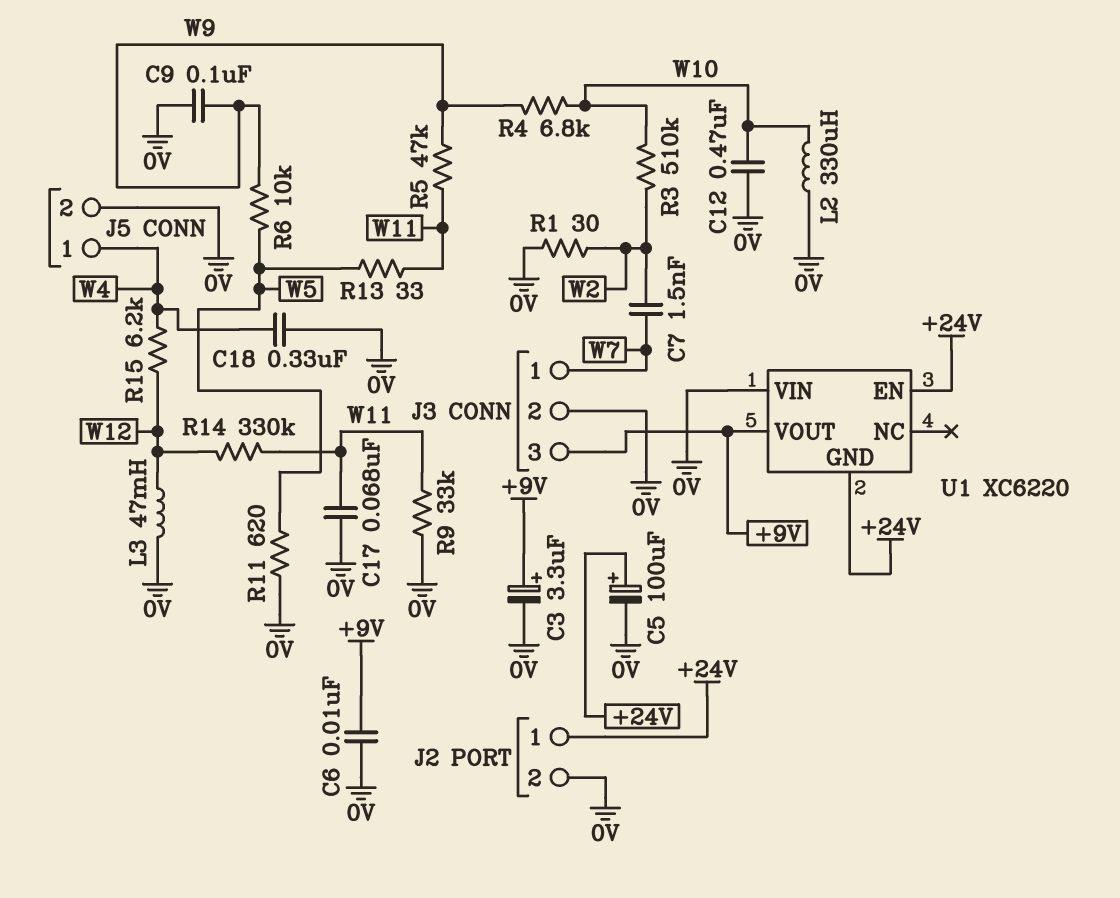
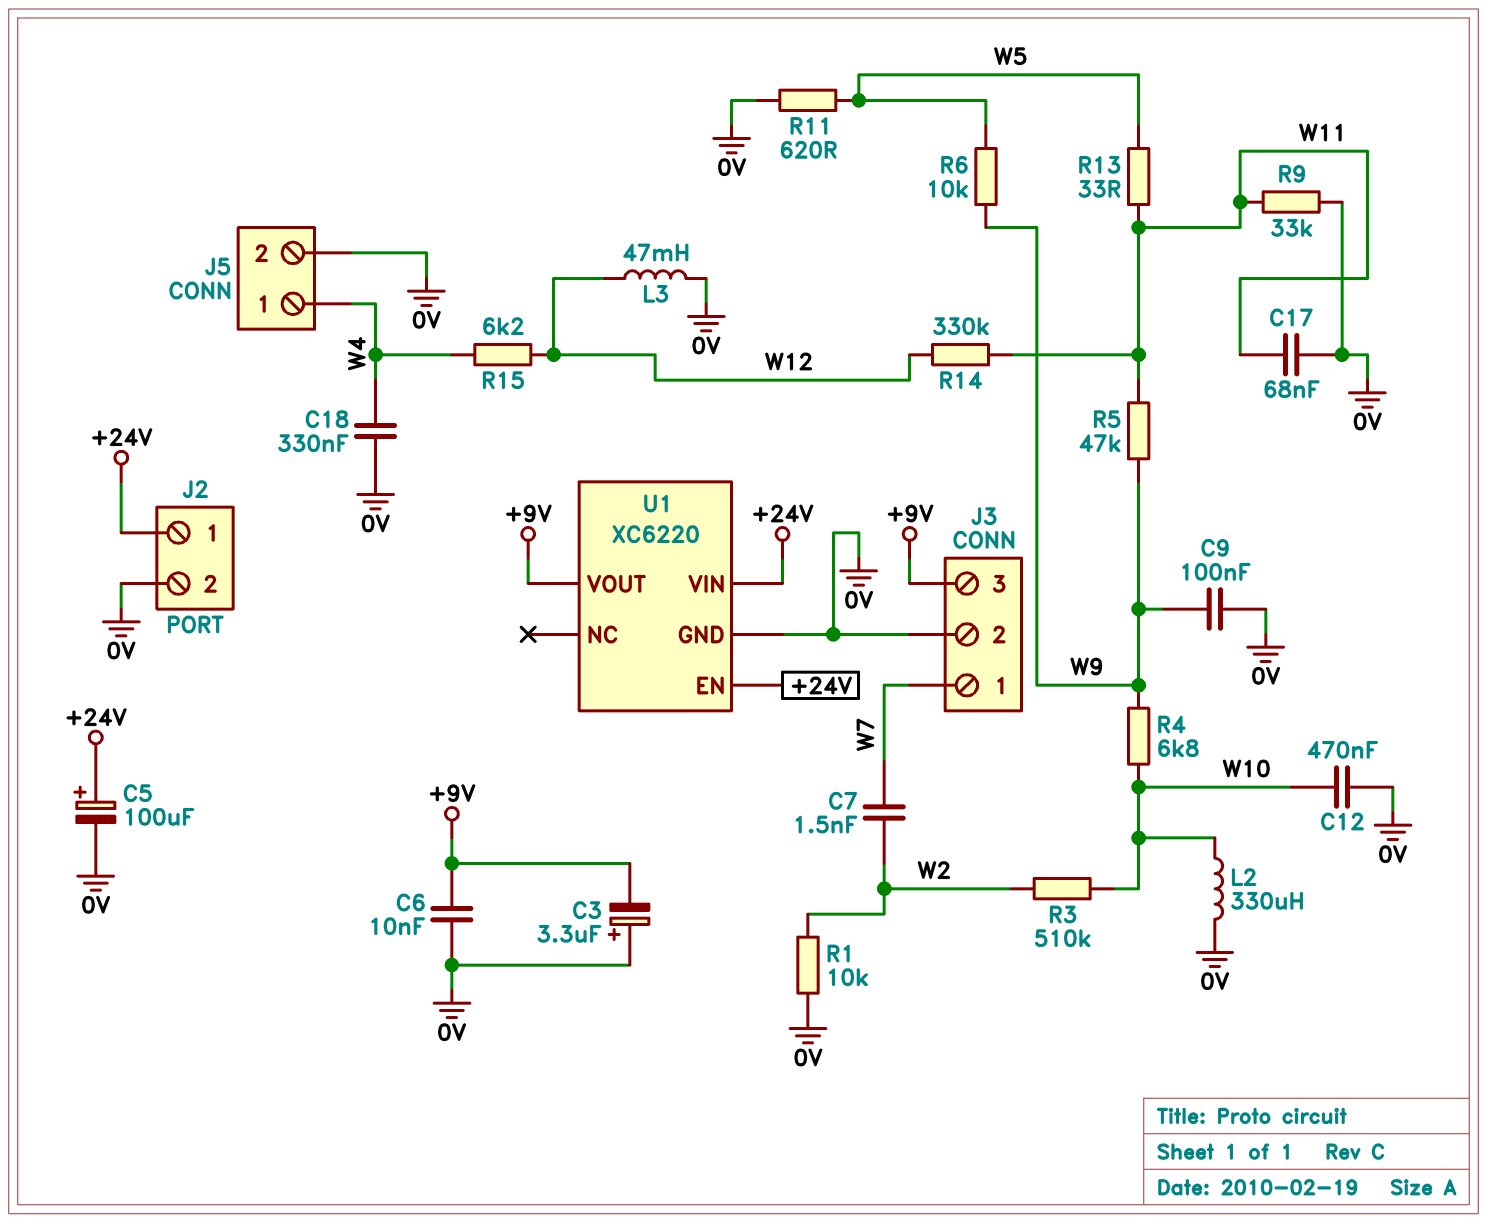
C3: 3.3uF (plus +9V, minus 0V) -> 3.3uF (plus 0V, minus +9V)
R1: 30 (0V, W2) -> 10k (0V, W2)
U1 pin GND: +24V -> 0V
U1 pin VIN: 0V -> +24V

